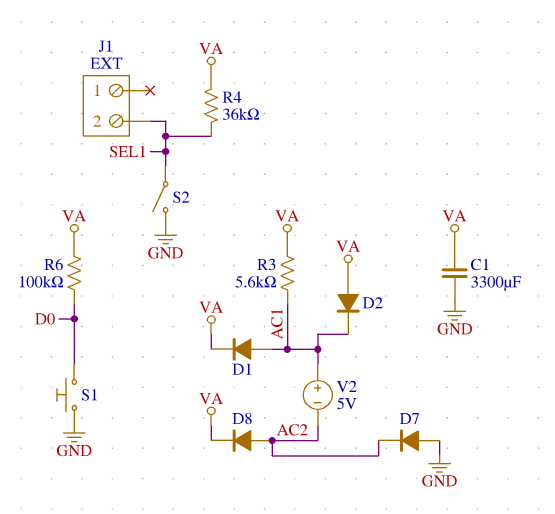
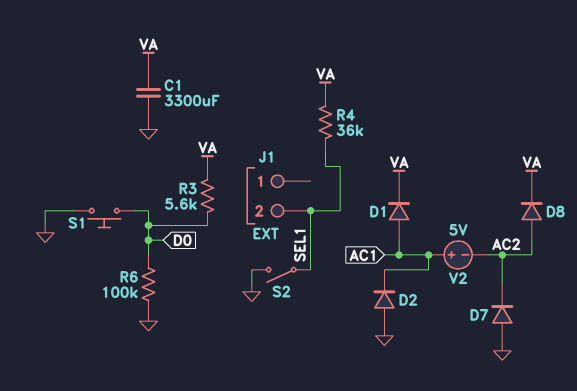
D2: diode (A VA, K AC1) -> diode (A GND, K AC1)
R3: 5.6k (AC1, VA) -> 5.6k (D0, VA)
R6: 100k (D0, VA) -> 100k (D0, GND)

